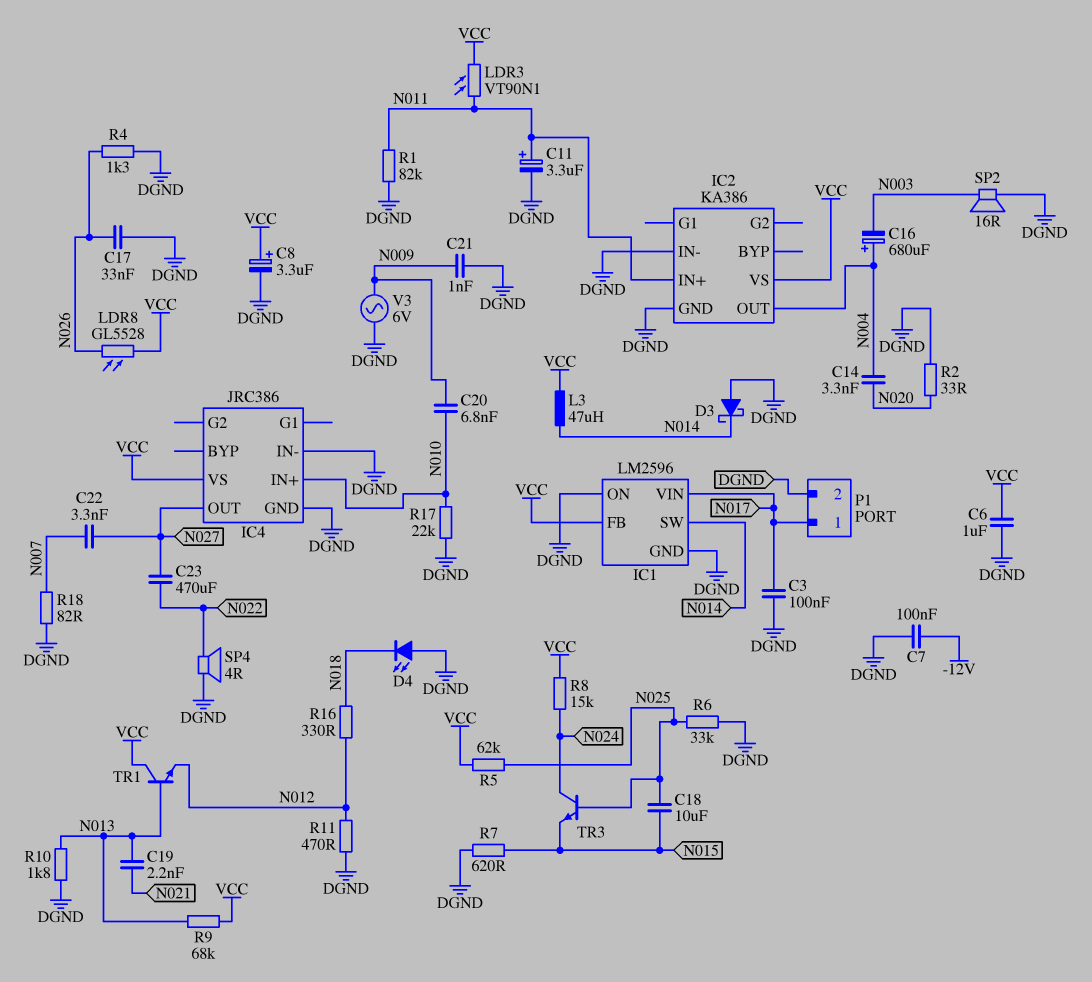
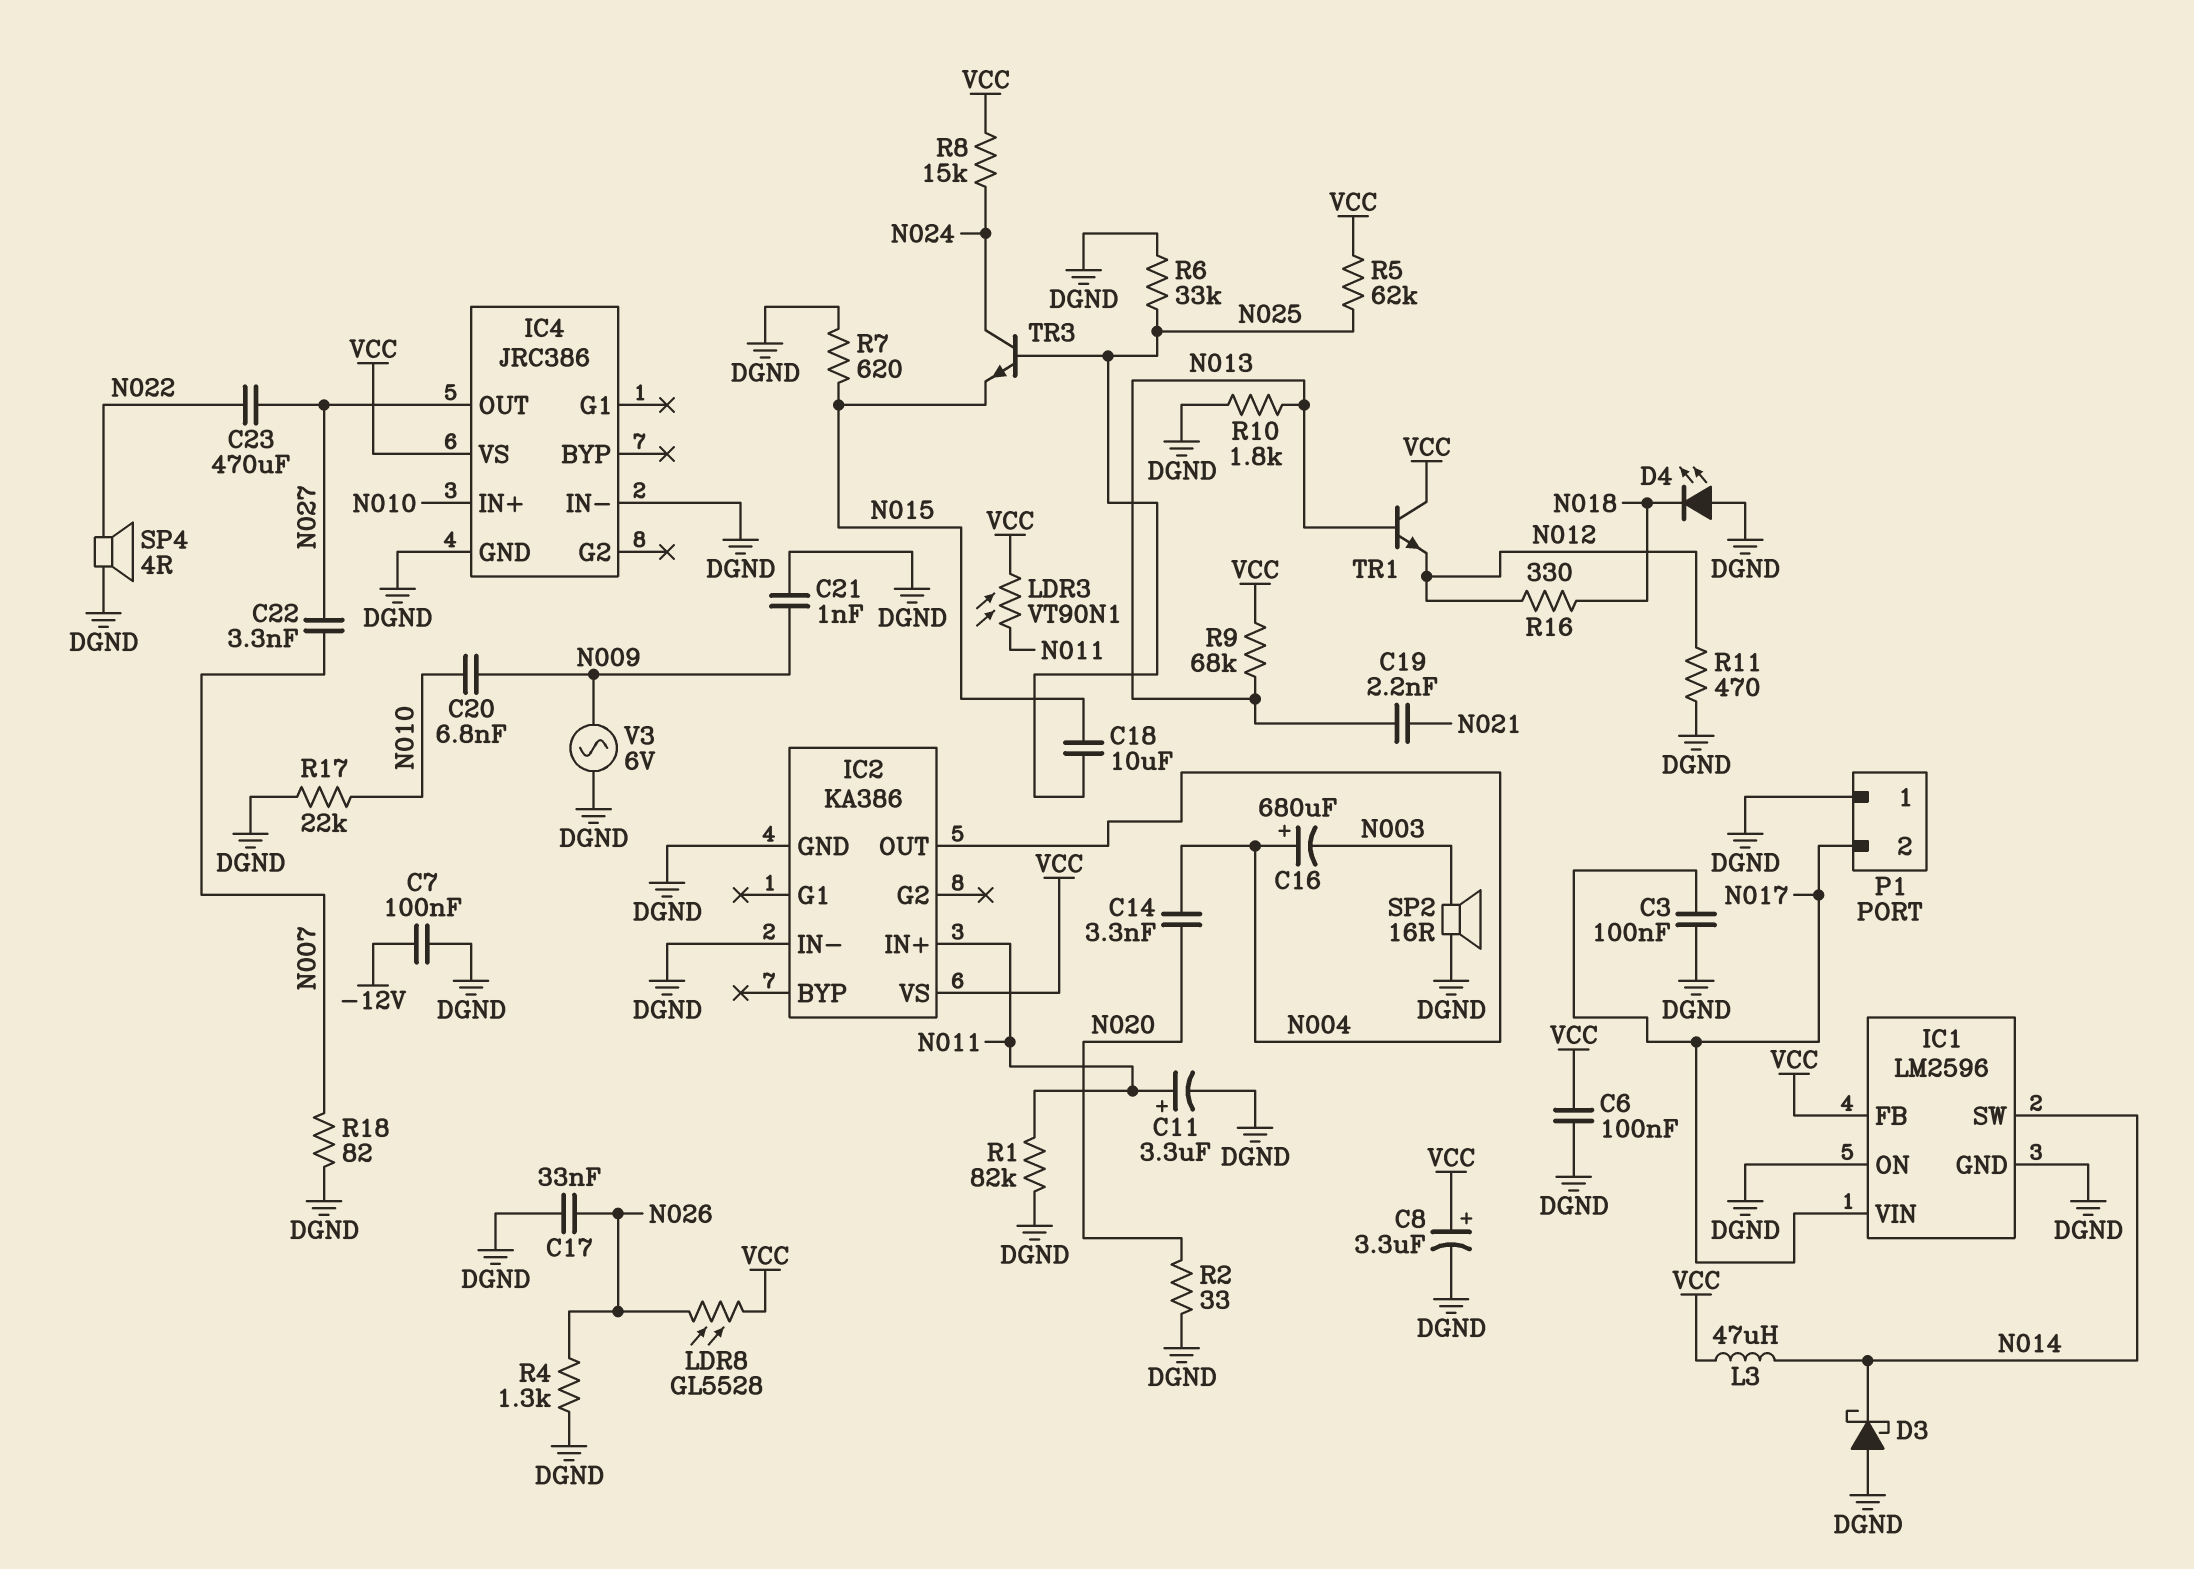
C6: 1uF (DGND, VCC) -> 100nF (DGND, VCC)
P1 pin 1: N017 -> DGND
P1 pin 2: DGND -> N017

